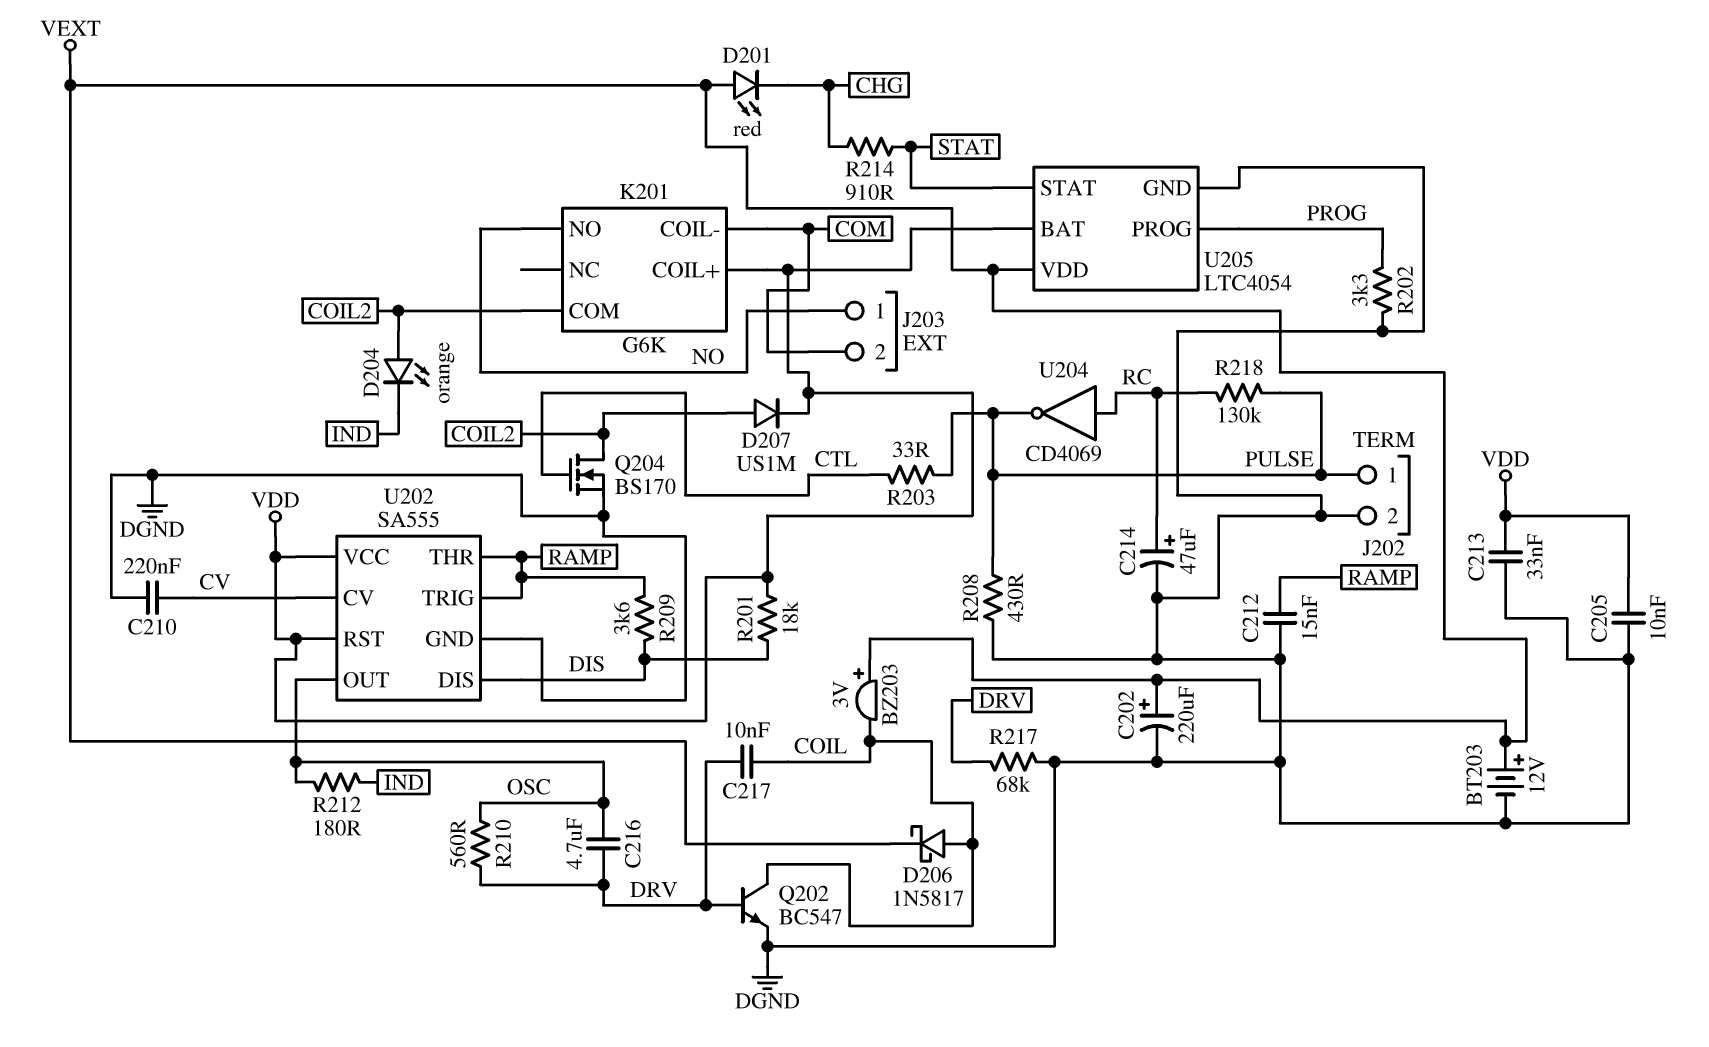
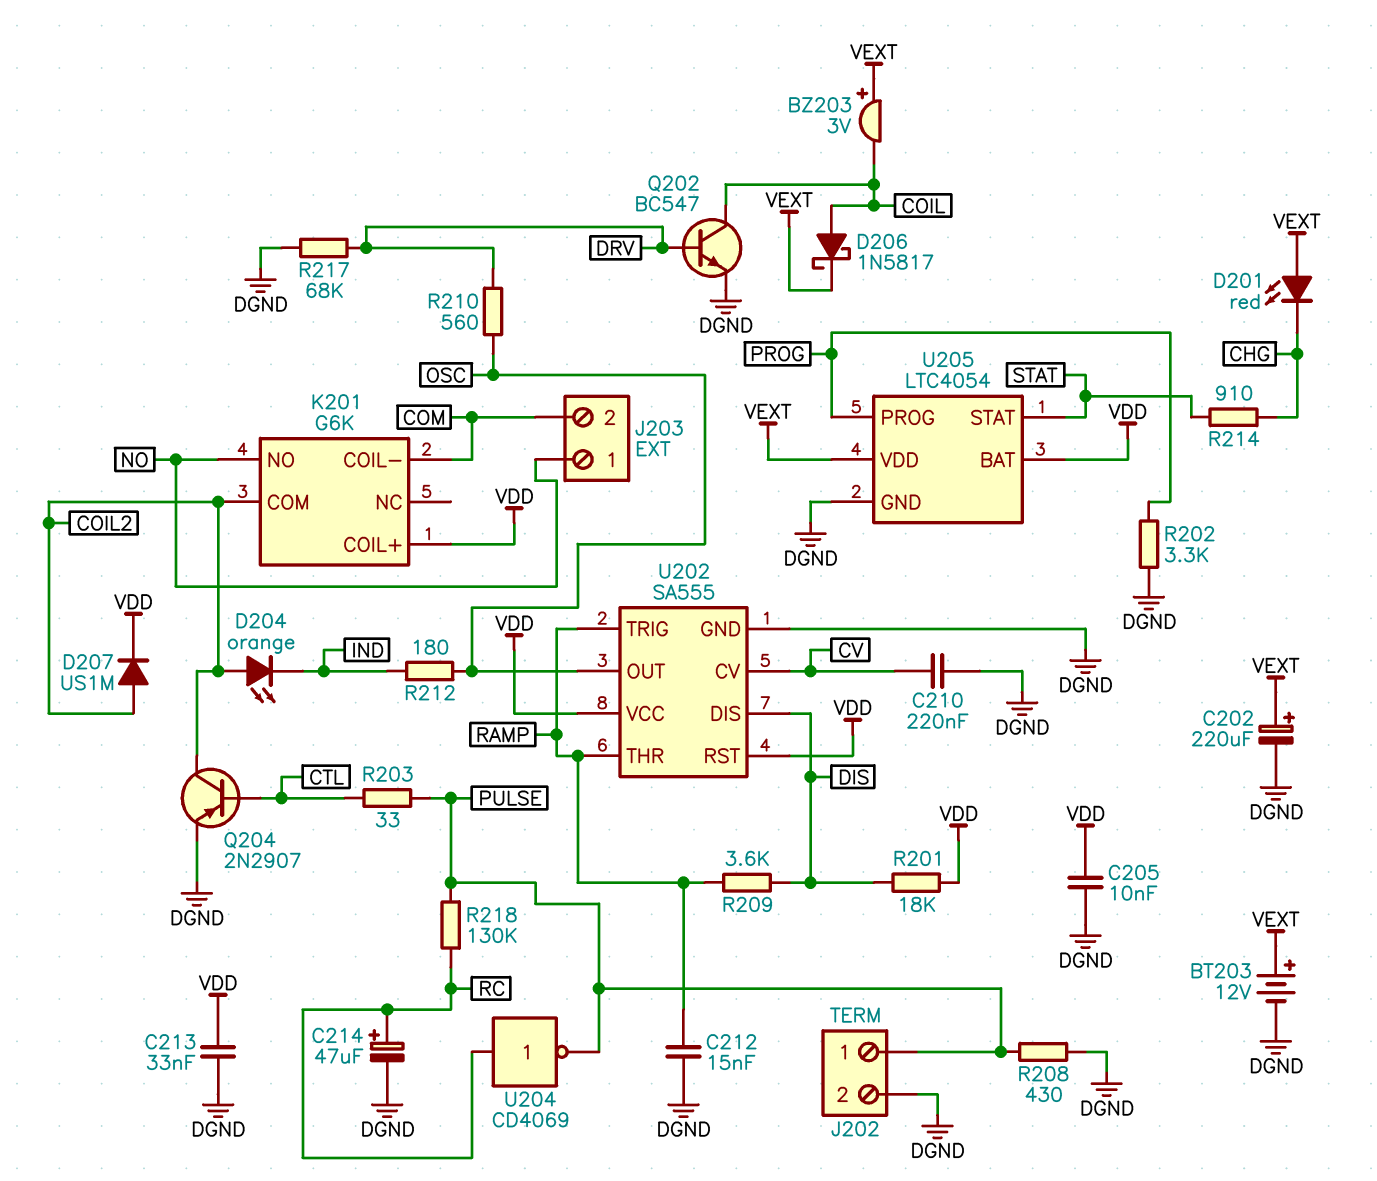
C216: 4.7uF (DRV, OSC) -> none
C217: 10nF (COIL, DRV) -> none
Q204: NMOS BS170 (G CTL, D COIL2, S DGND) -> PNP 2N2907 (B CTL, C COIL2, E DGND)

